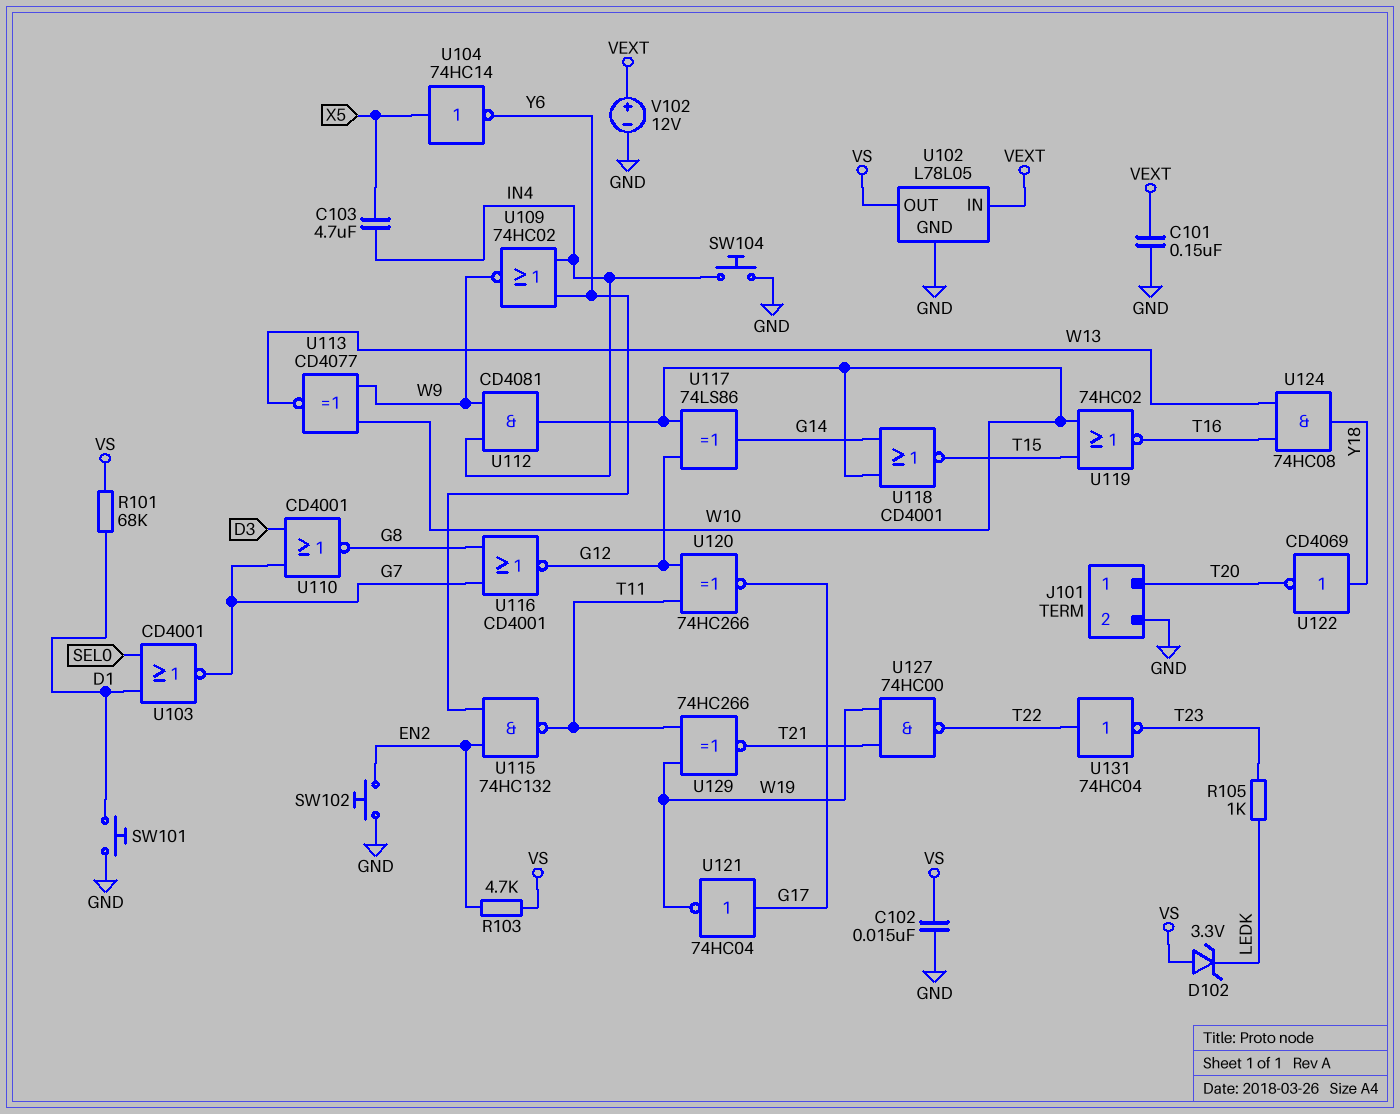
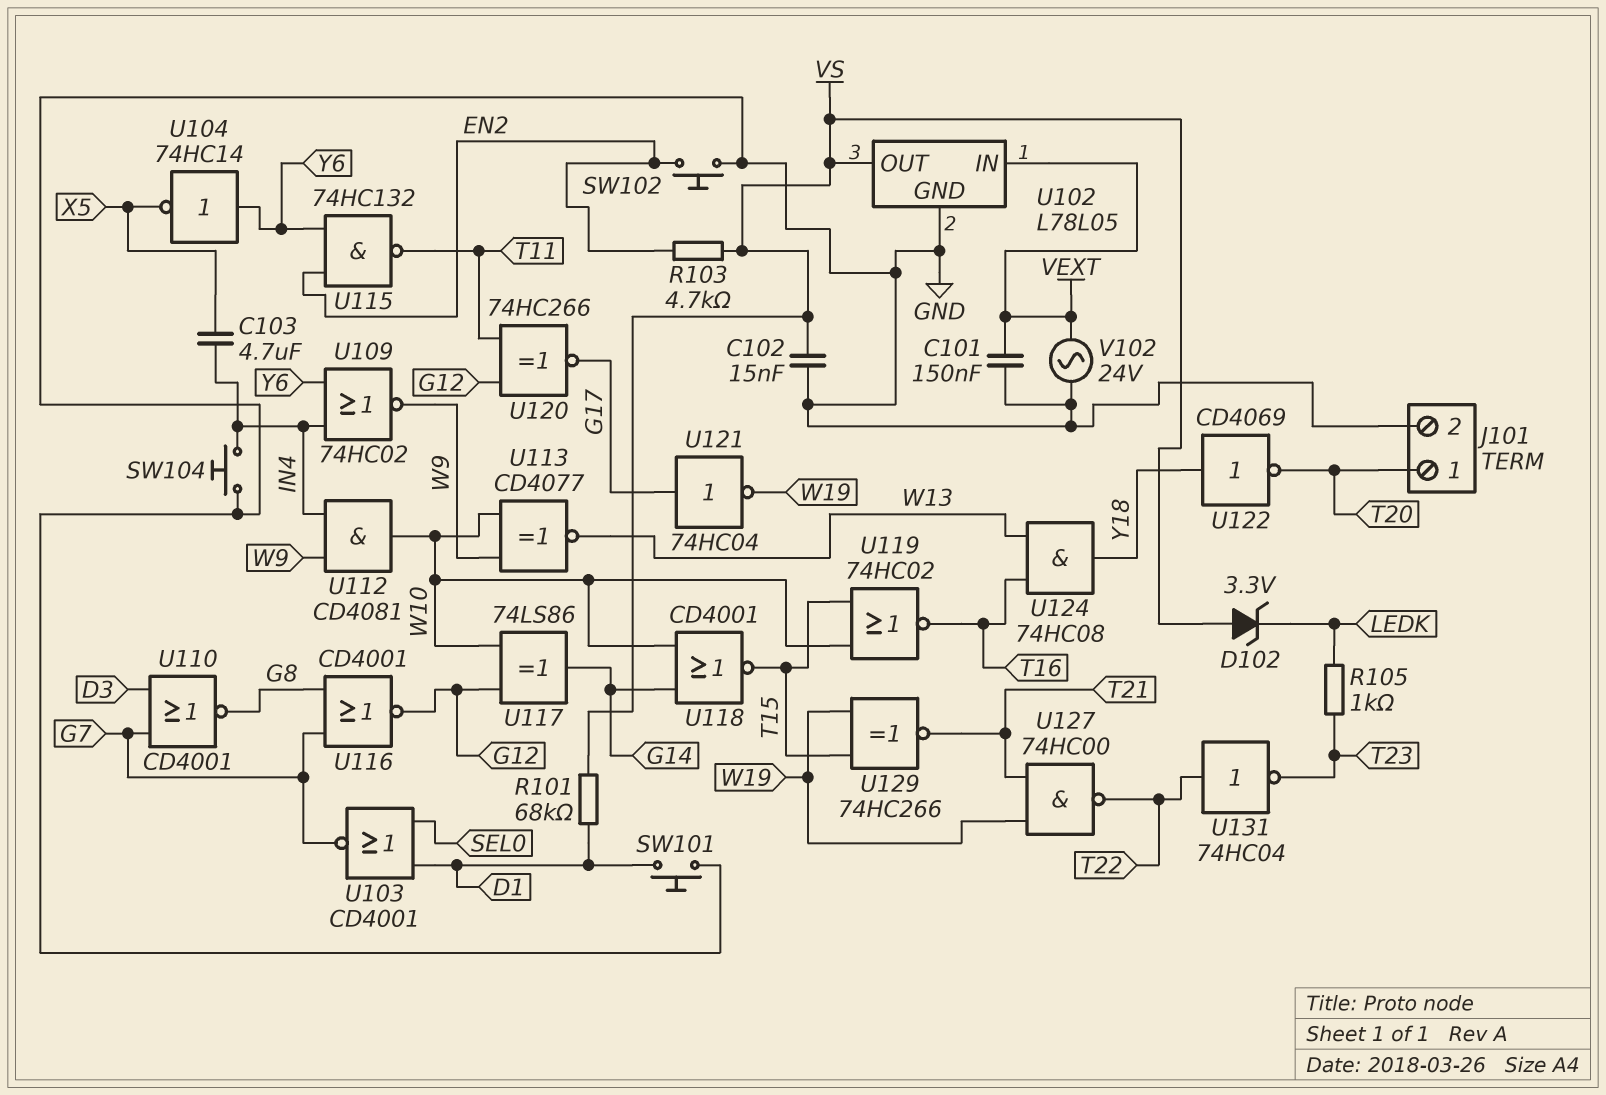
U104: NOT 74HC14 (in X5, out Y6) -> NOT 74HC14 (in Y6, out X5)
U129: XNOR 74HC266 (in T11, in W19, out T21) -> XNOR 74HC266 (in T15, in W19, out T21)
V102: 12V (plus VEXT, minus GND) -> AC 24V (GND, VEXT)

